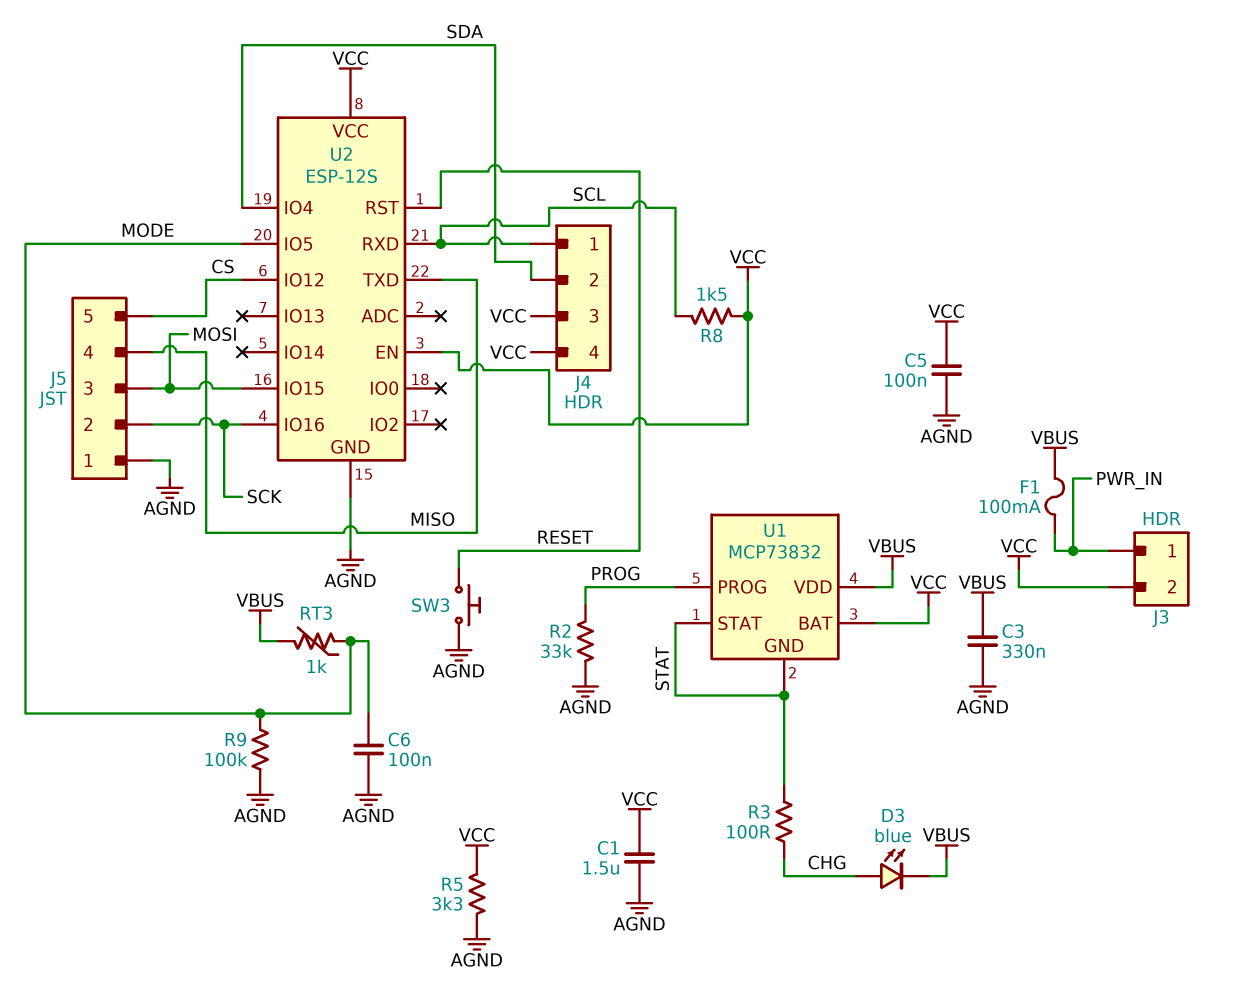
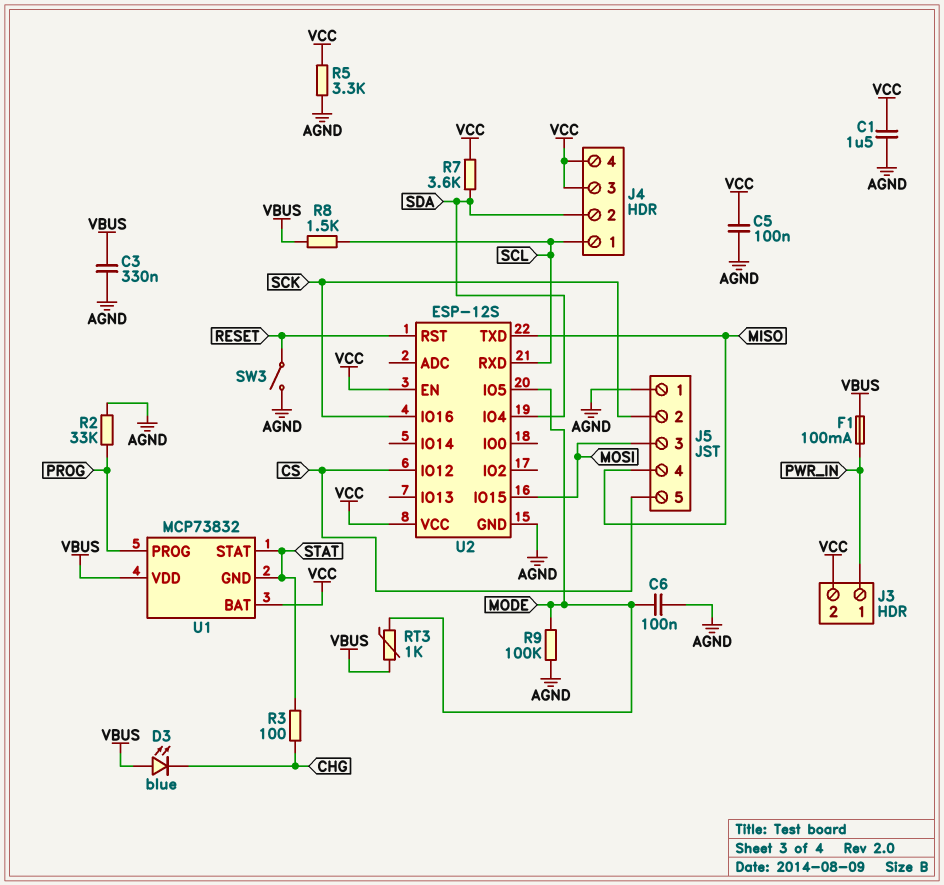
D3: LED blue (A CHG, K VBUS) -> LED blue (A VBUS, K CHG)
R7: none -> 3.6k (SDA, VCC)
R8: 1.5k (SCL, VCC) -> 1.5k (SCL, VBUS)
SW3: button (AGND, RESET) -> switch (AGND, RESET)

